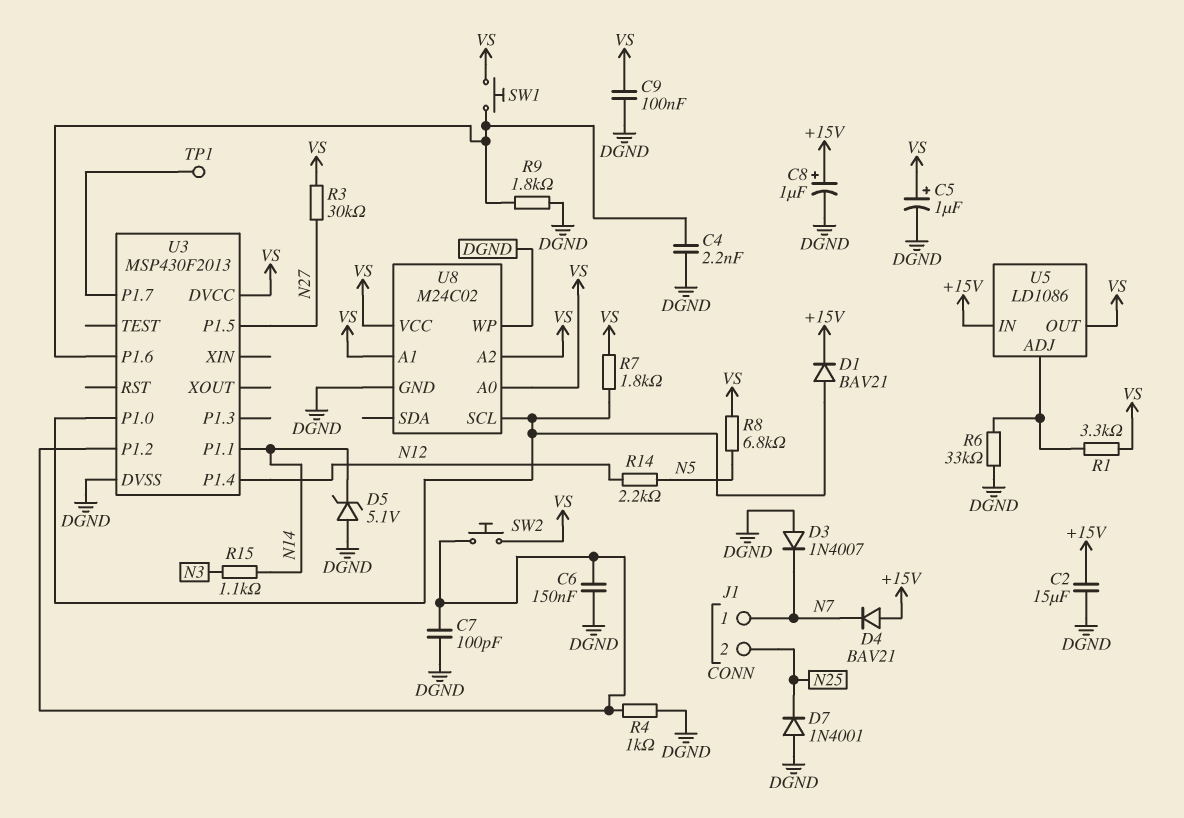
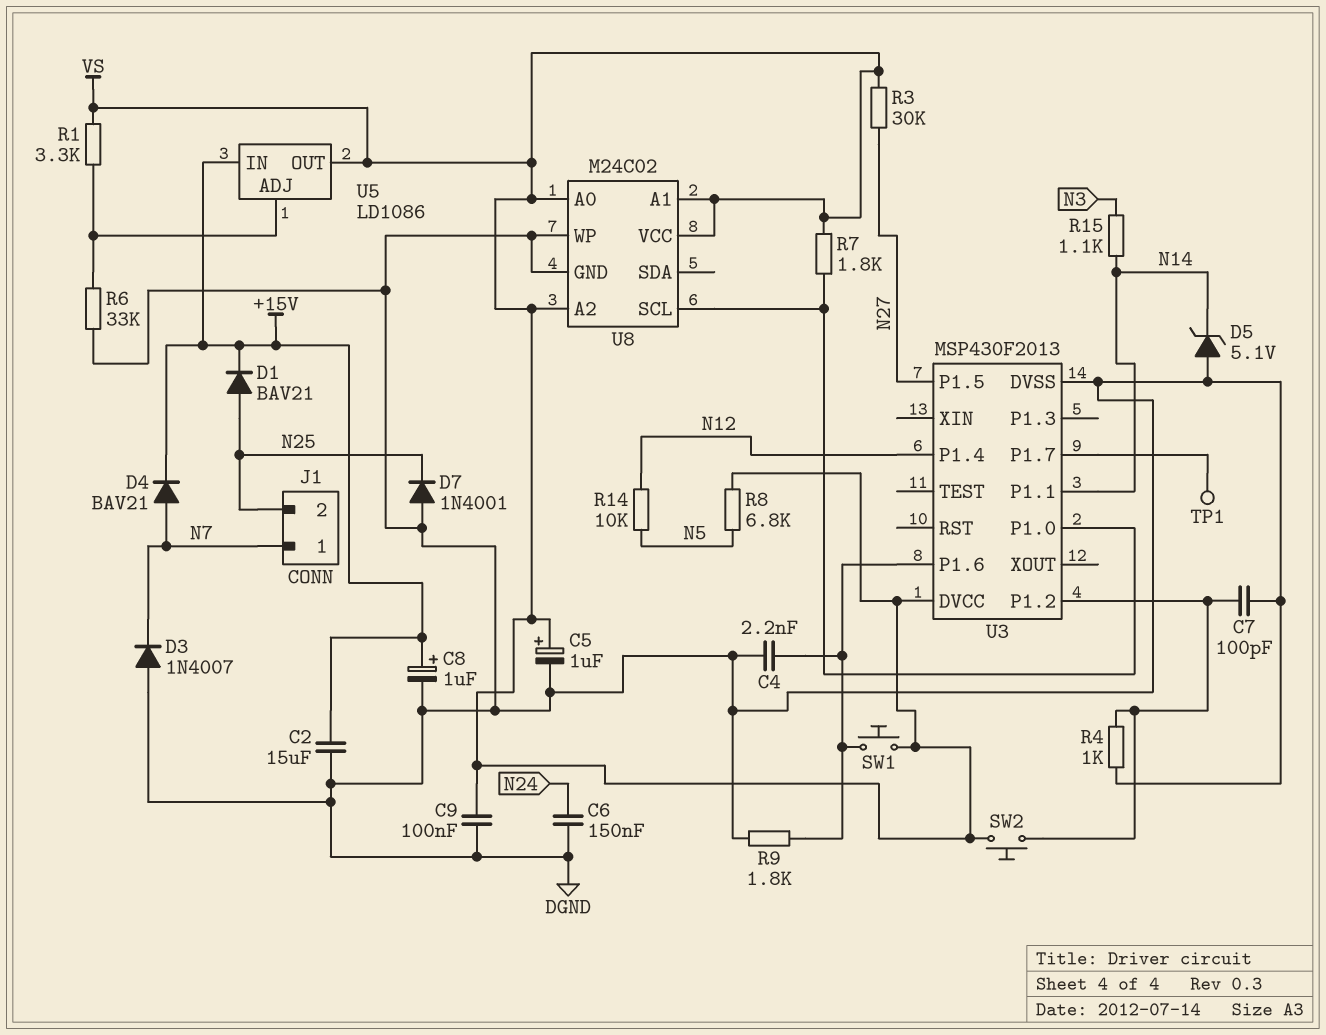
C6: 150nF (DGND, U3/P1.2) -> 150nF (DGND, N24)
D1: diode BAV21 (A U3/P1.0, K +15V) -> diode BAV21 (A N25, K +15V)
D4: diode BAV21 (A +15V, K N7) -> diode BAV21 (A N7, K +15V)
R14: 2.2k (N5, N12) -> 10k (N5, N12)

